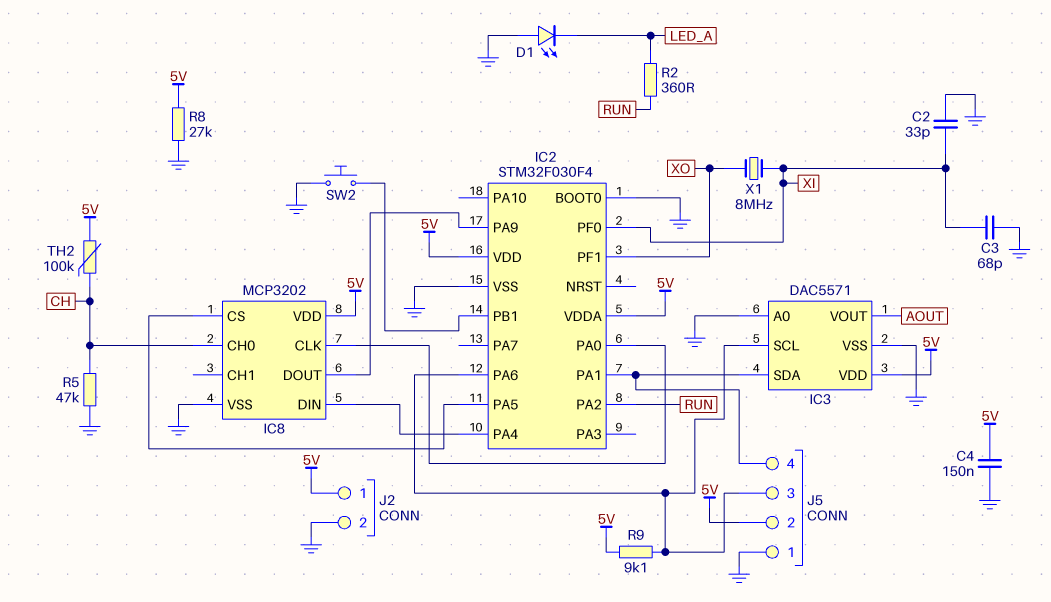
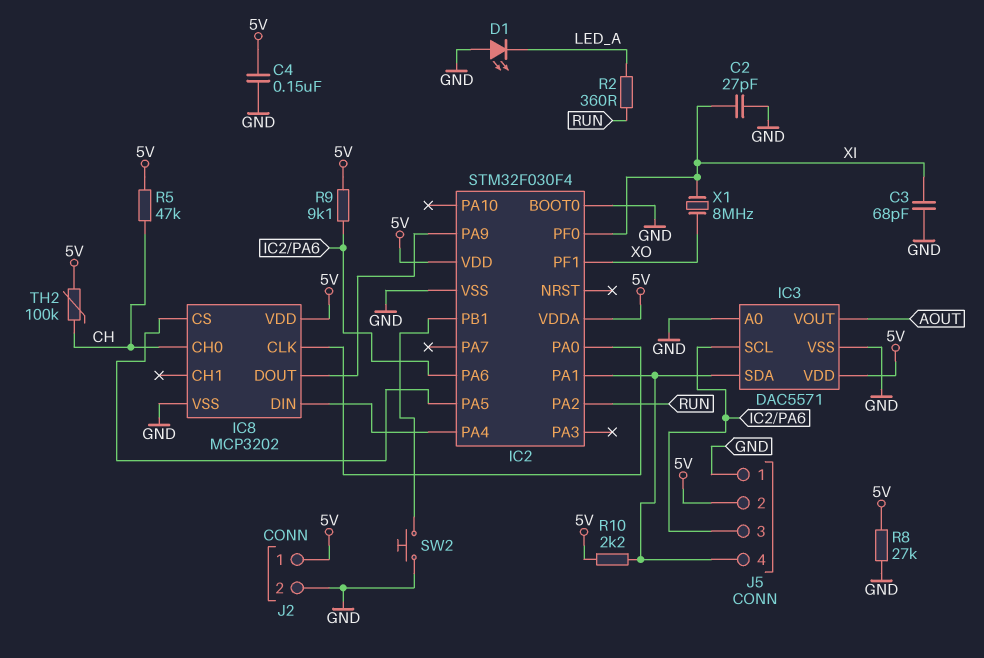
C2: 33pF (GND, XI) -> 27pF (GND, XI)
R5: 47k (CH, GND) -> 47k (5V, CH)
R10: none -> 2.2k (5V, IC2/PA1)

